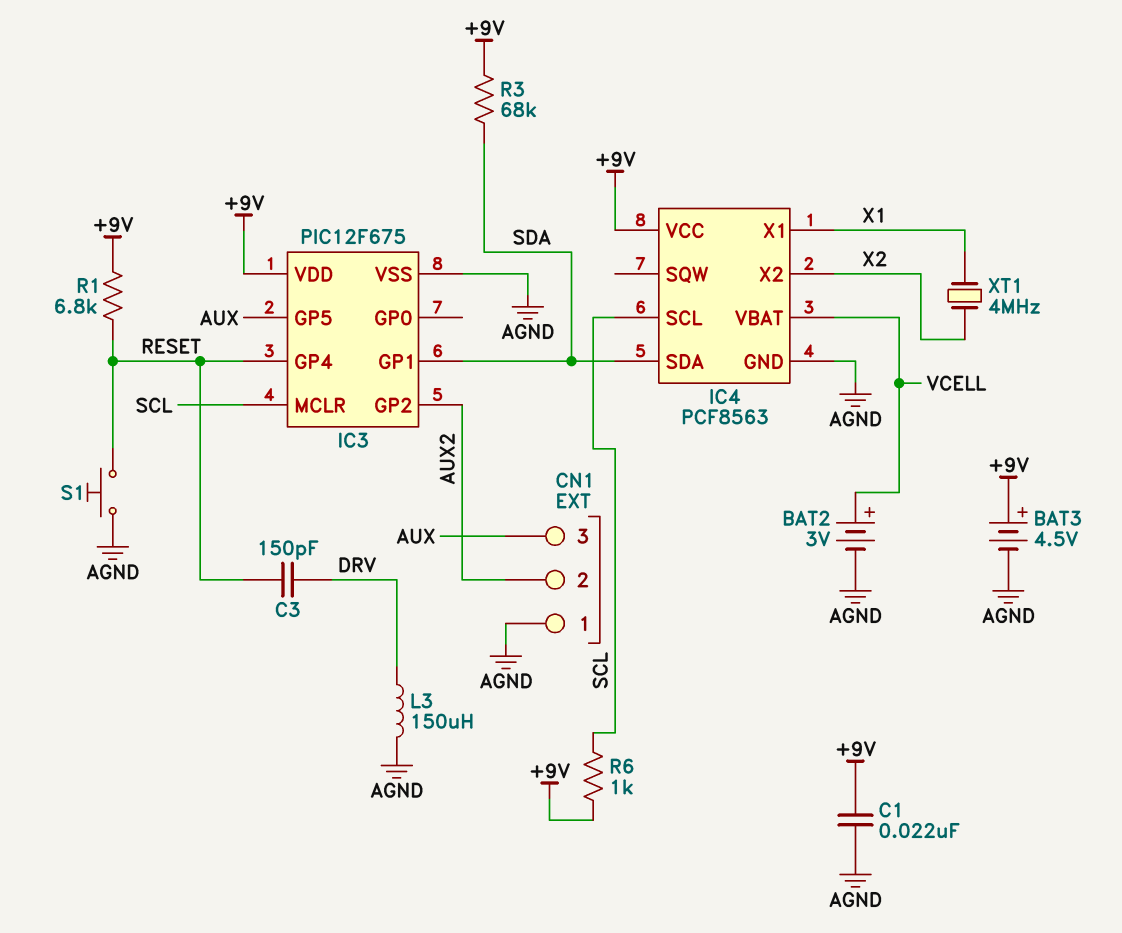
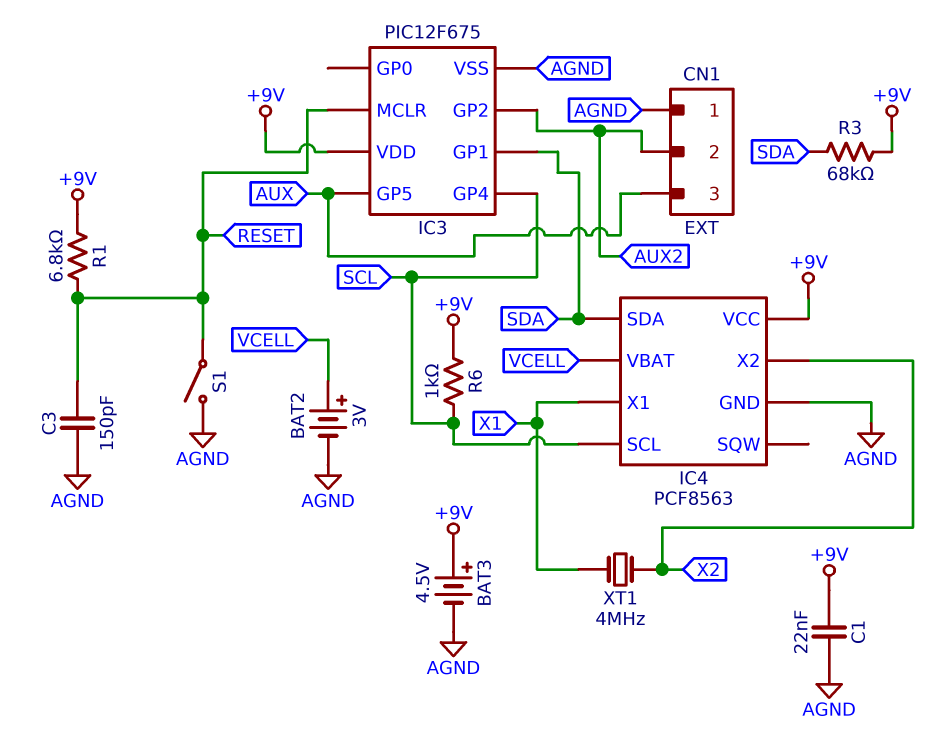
C3: 150pF (DRV, RESET) -> 150pF (AGND, RESET)
IC3 pin GP4: RESET -> SCL
IC3 pin MCLR: SCL -> RESET
L3: 150uH (AGND, DRV) -> none
S1: button (AGND, RESET) -> switch (AGND, RESET)

